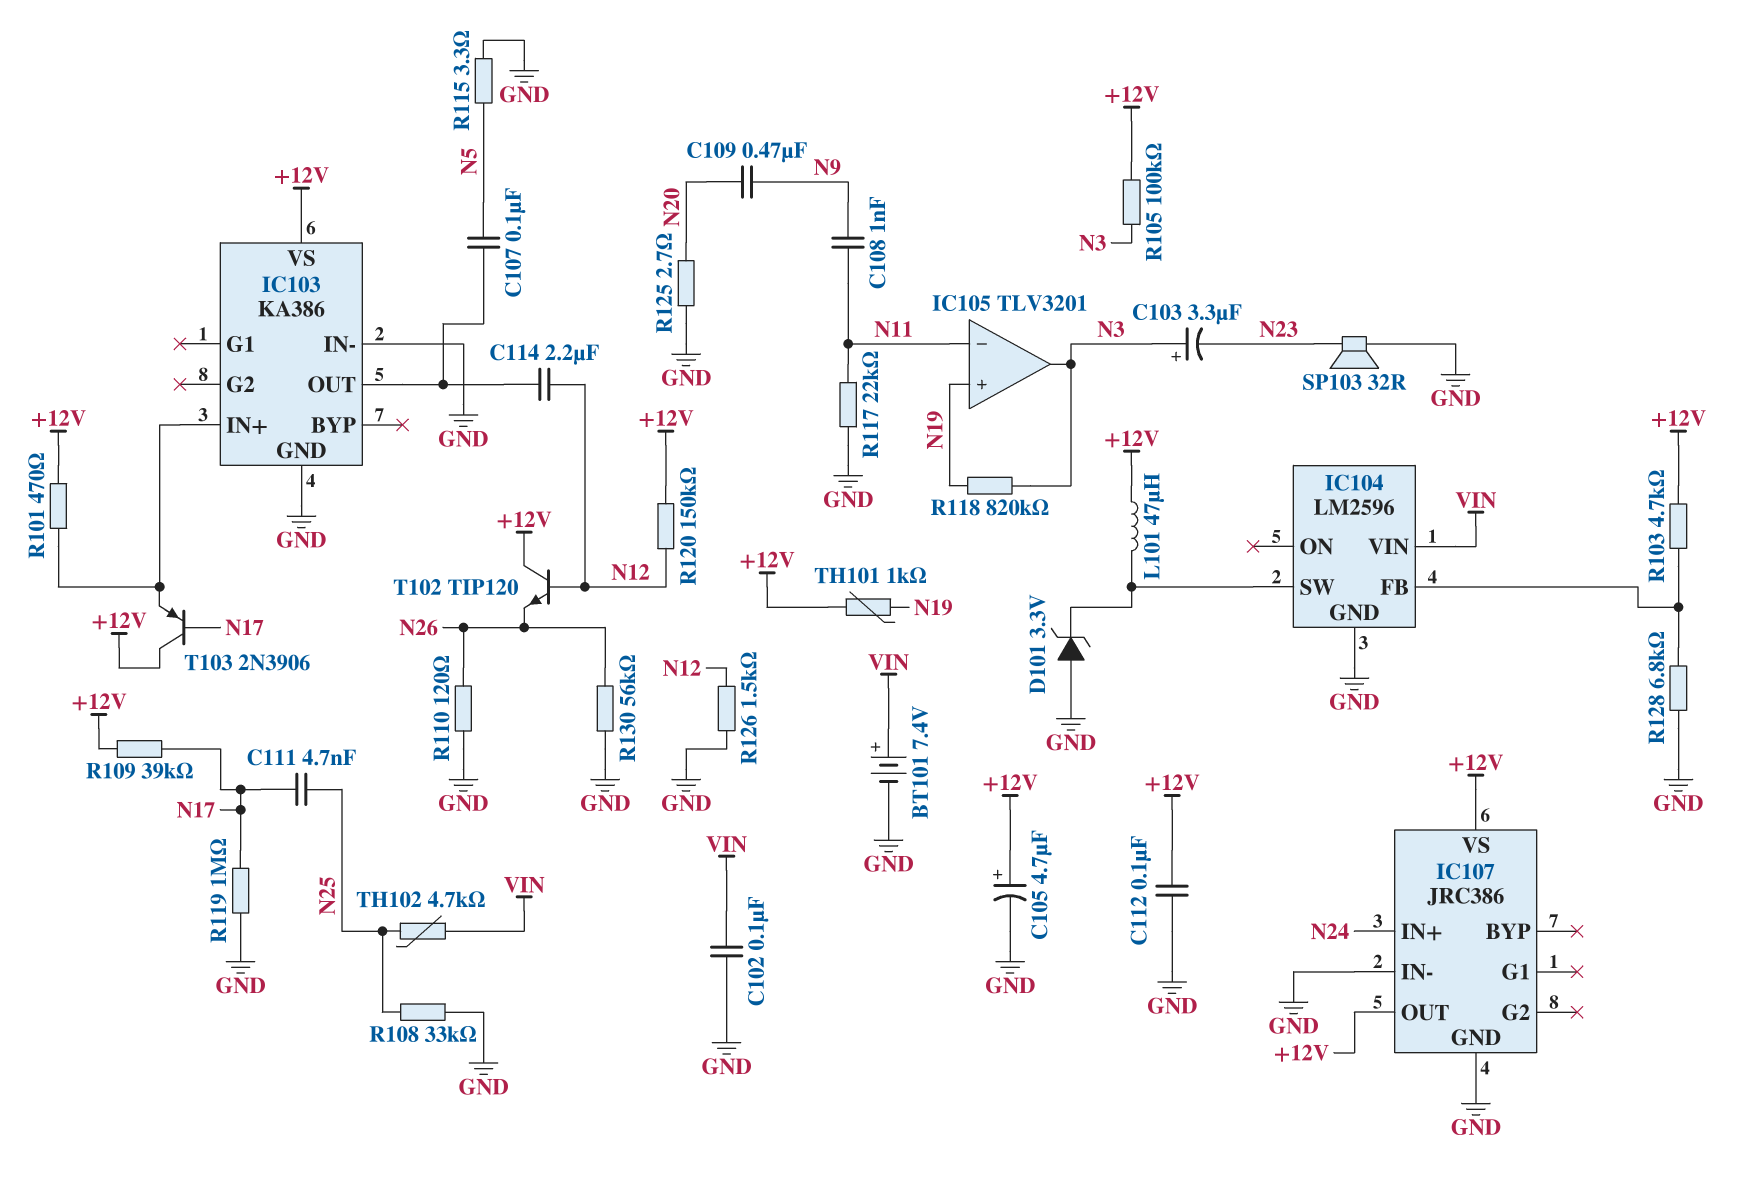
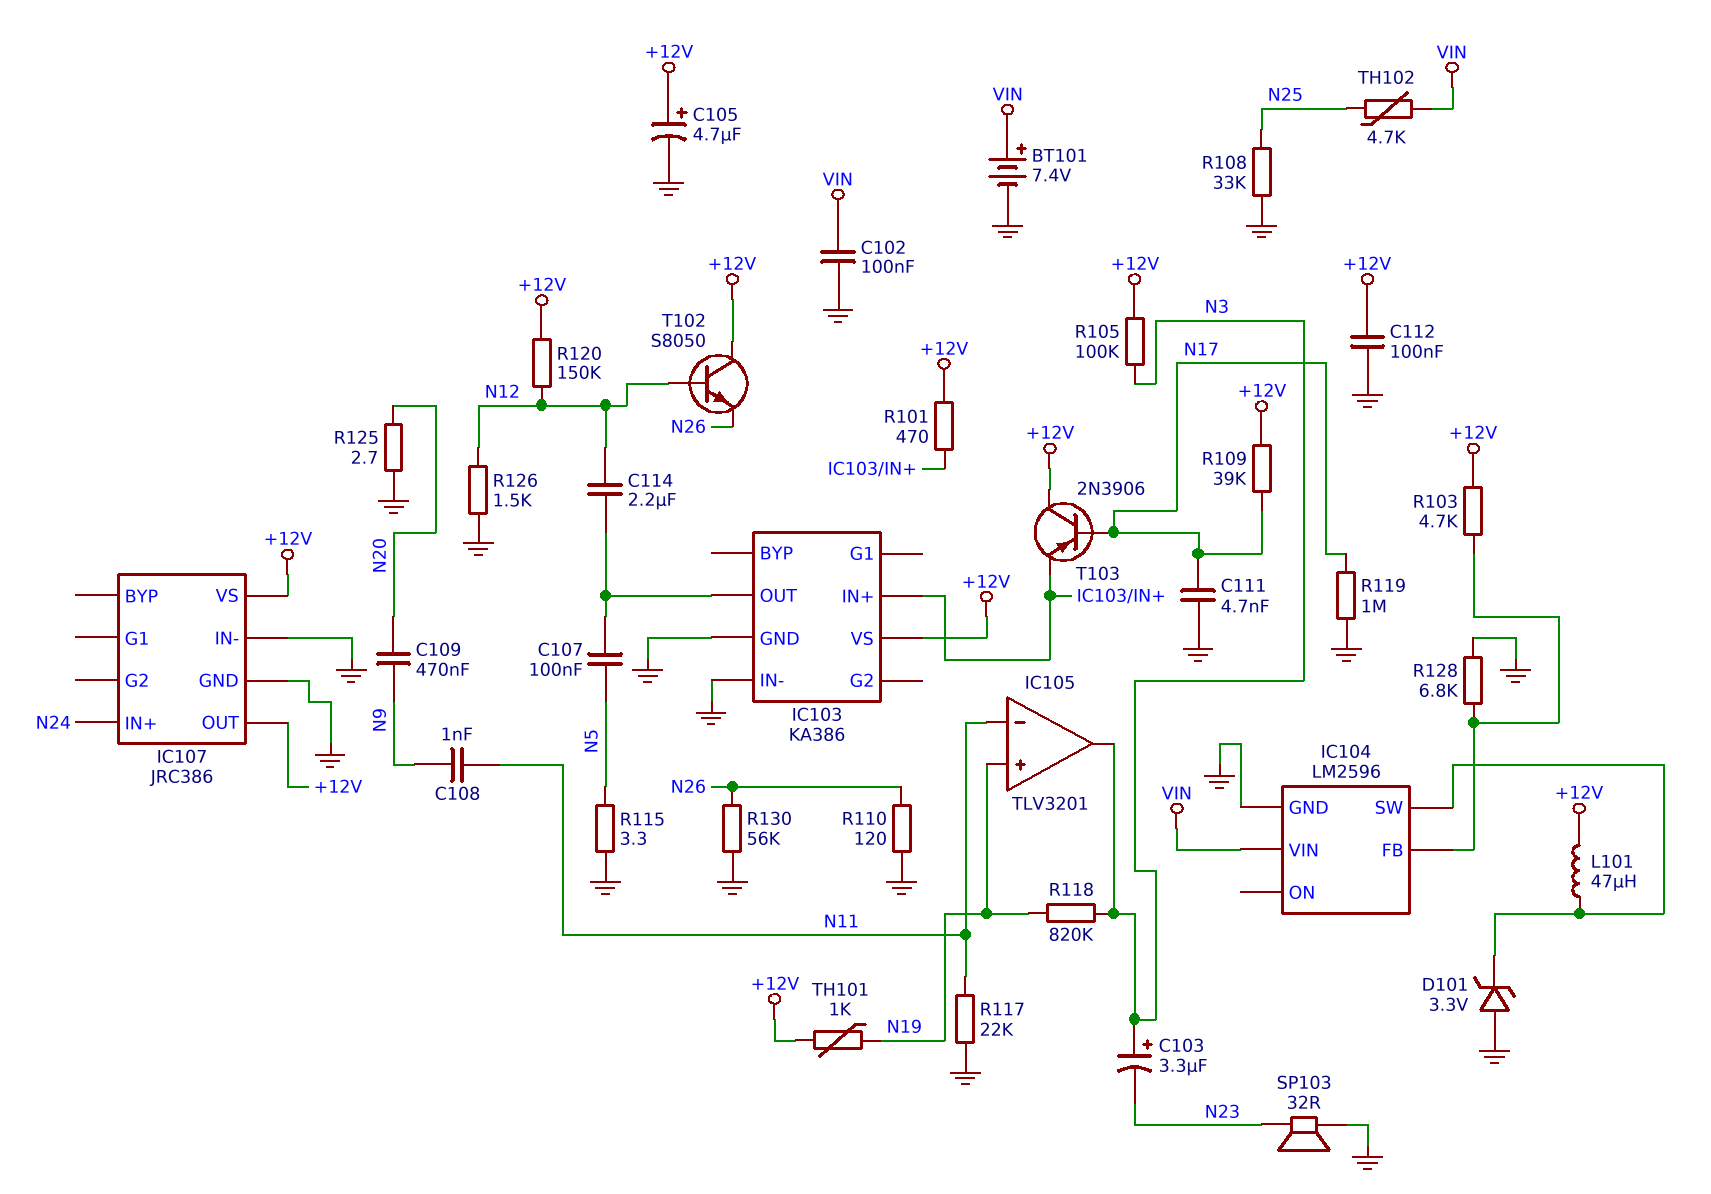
C111: 4.7nF (N17, N25) -> 4.7nF (GND, N17)
T102: NPN TIP120 (B N12, C +12V, E N26) -> NPN S8050 (B N12, C +12V, E N26)

